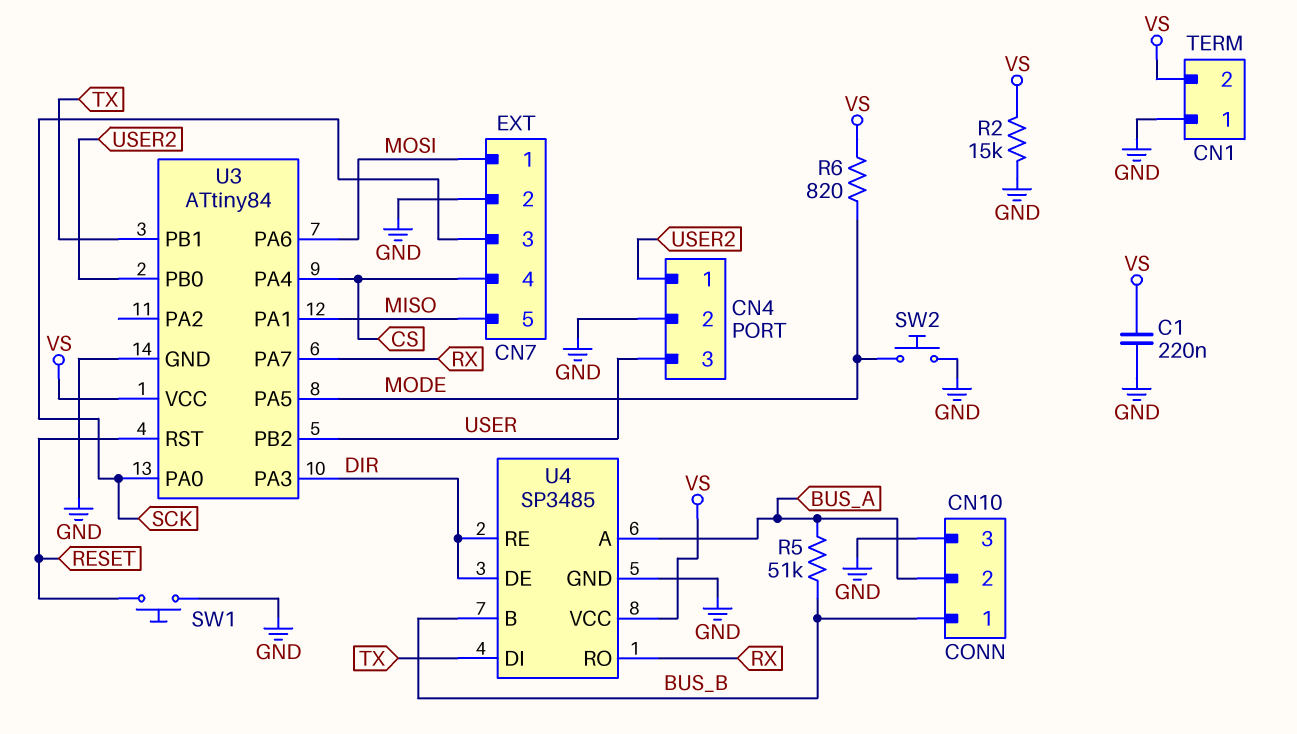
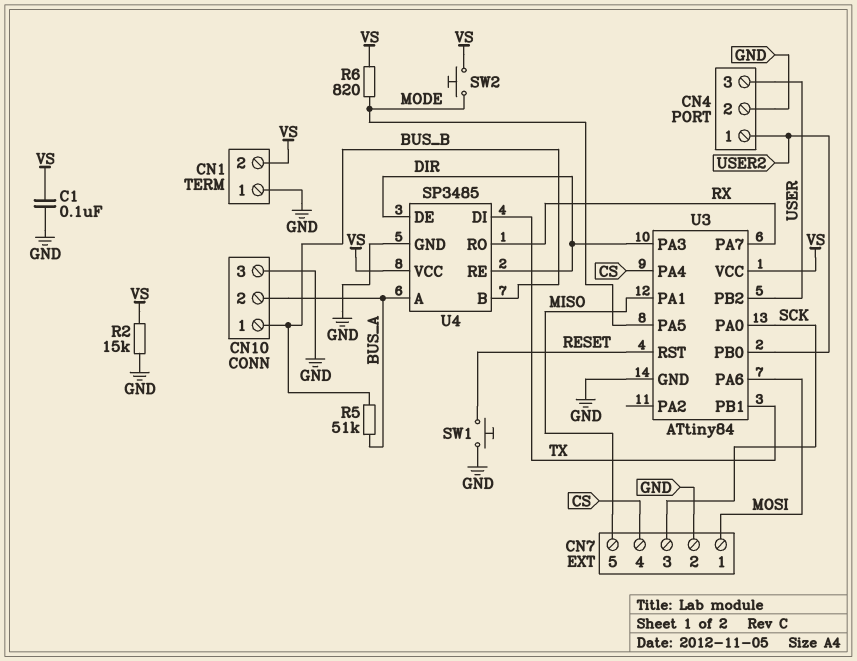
C1: 220nF (GND, VS) -> 100nF (GND, VS)
SW2: button (GND, MODE) -> button (MODE, VS)

